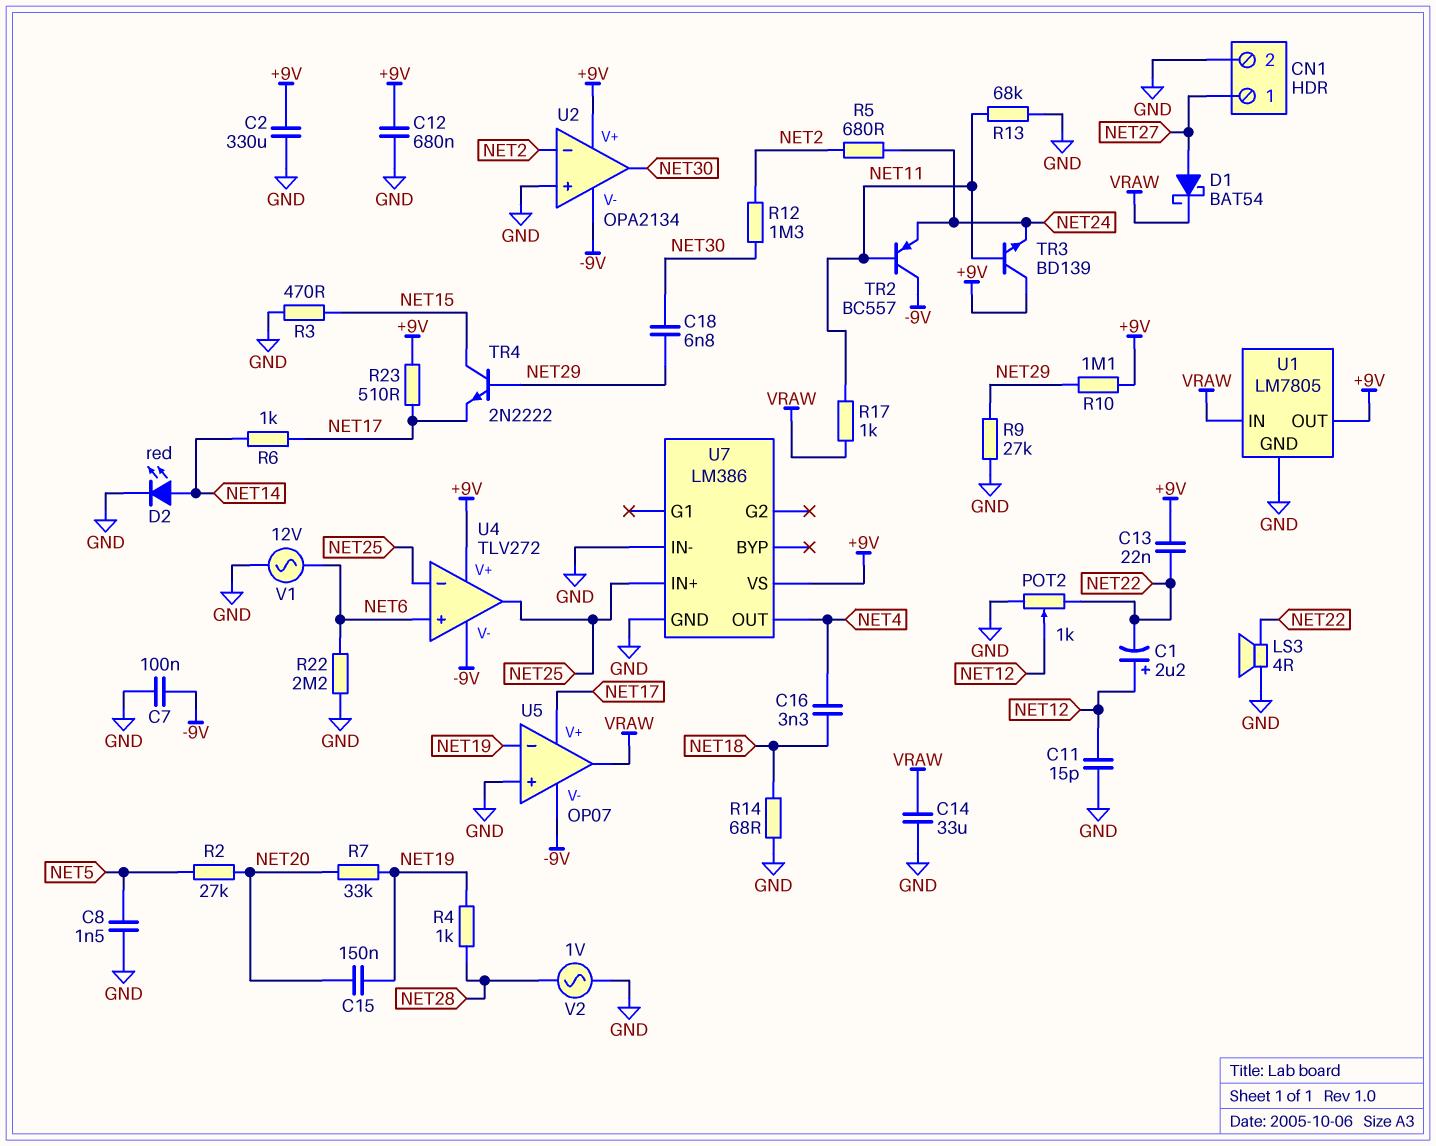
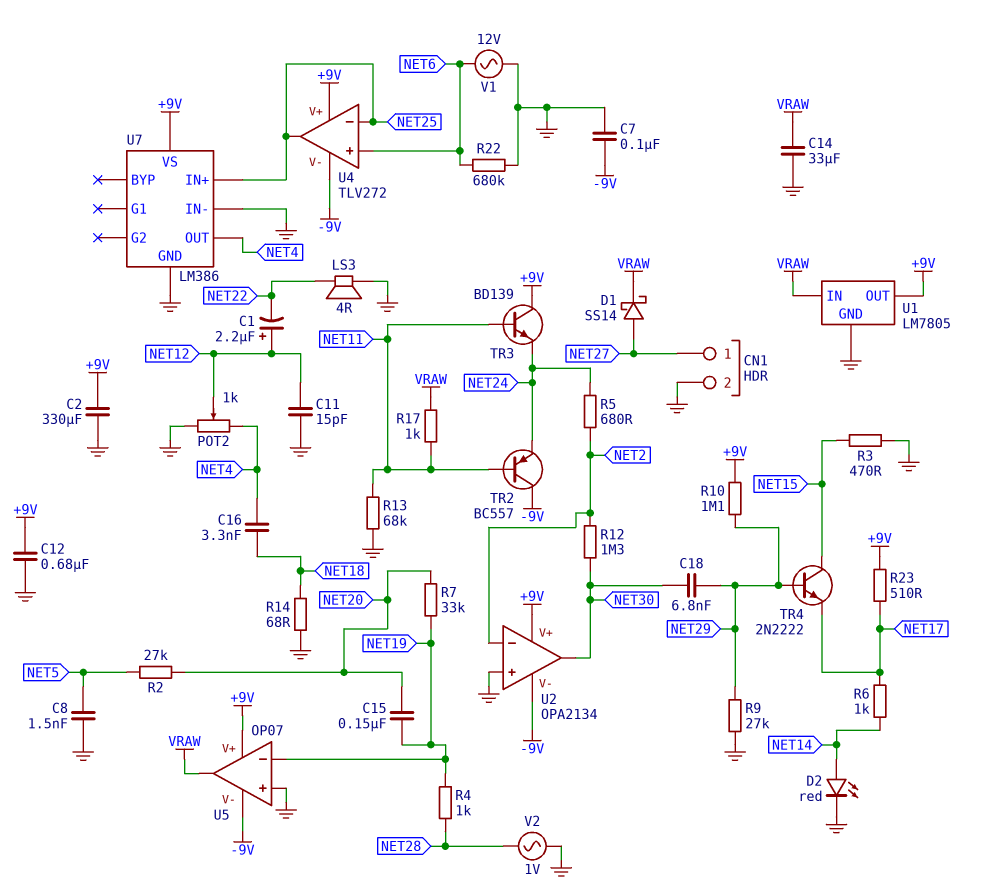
C13: 22nF (+9V, NET22) -> none
D1: schottky BAT54 (A NET27, K VRAW) -> schottky SS14 (A NET27, K VRAW)
POT2: 1k (GND, NET22, wiper NET12) -> 1k (GND, NET4, wiper NET12)
R22: 2.2M (GND, NET6) -> 680k (GND, NET6)
U5 pin V+: NET17 -> +9V

